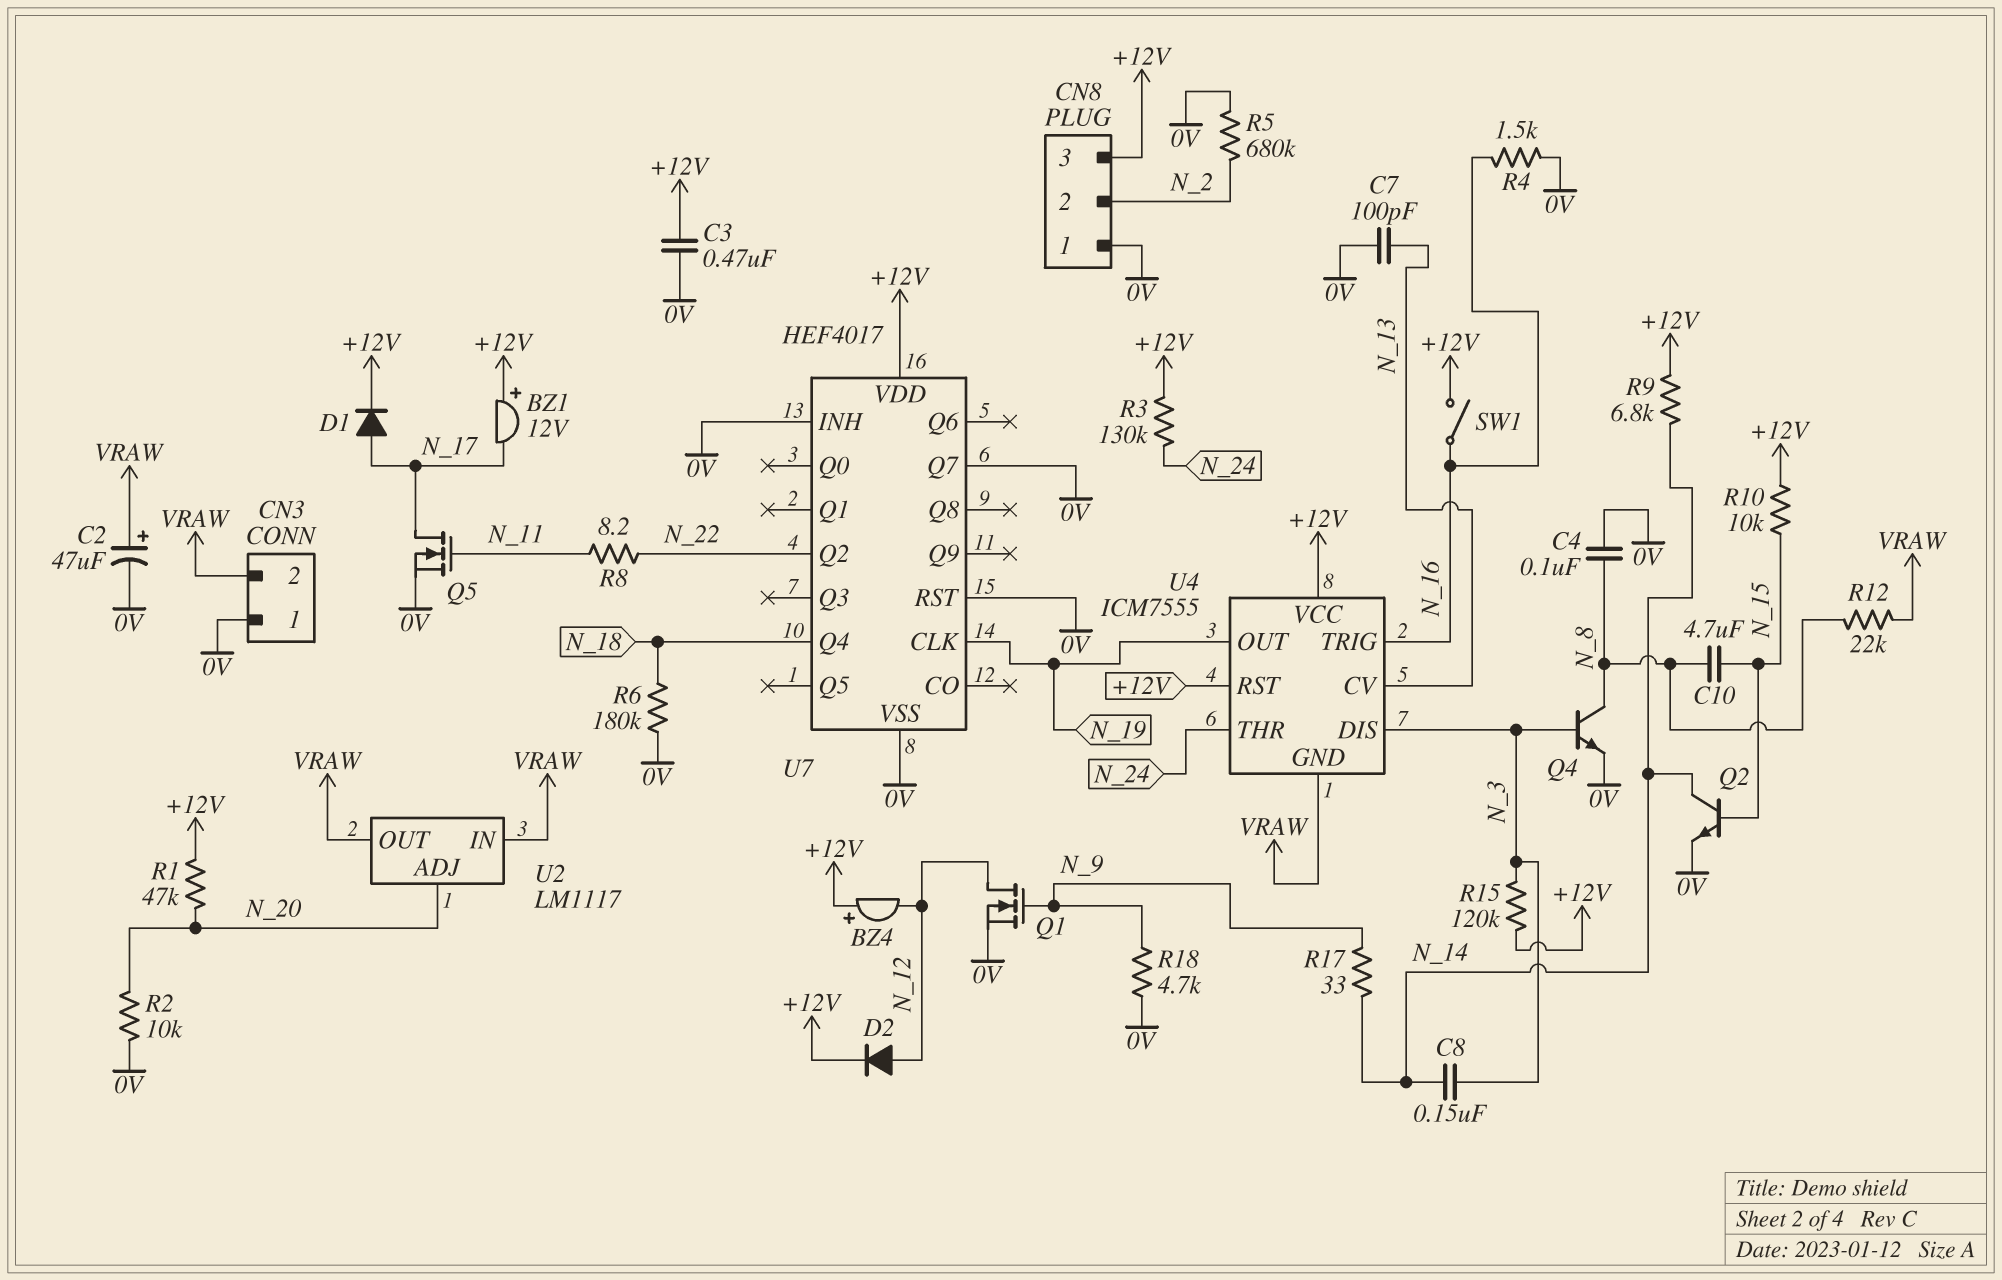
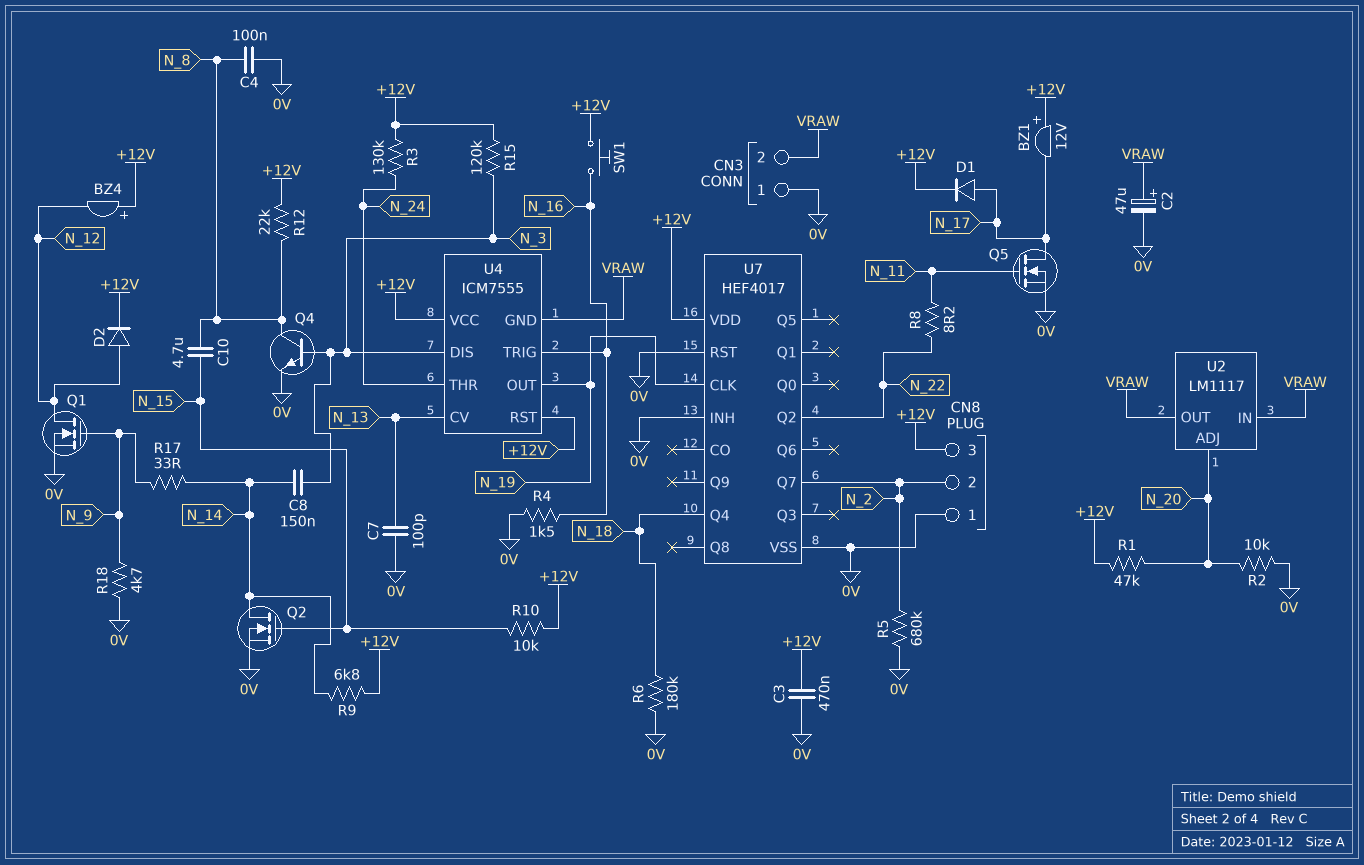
Q2: NPN (B N_15, C N_14, E 0V) -> NMOS (G N_15, D N_14, S 0V)
R12: 22k (N_8, VRAW) -> 22k (+12V, N_8)
SW1: switch (+12V, N_16) -> button (+12V, N_16)
U7 pin Q7: 0V -> N_2

